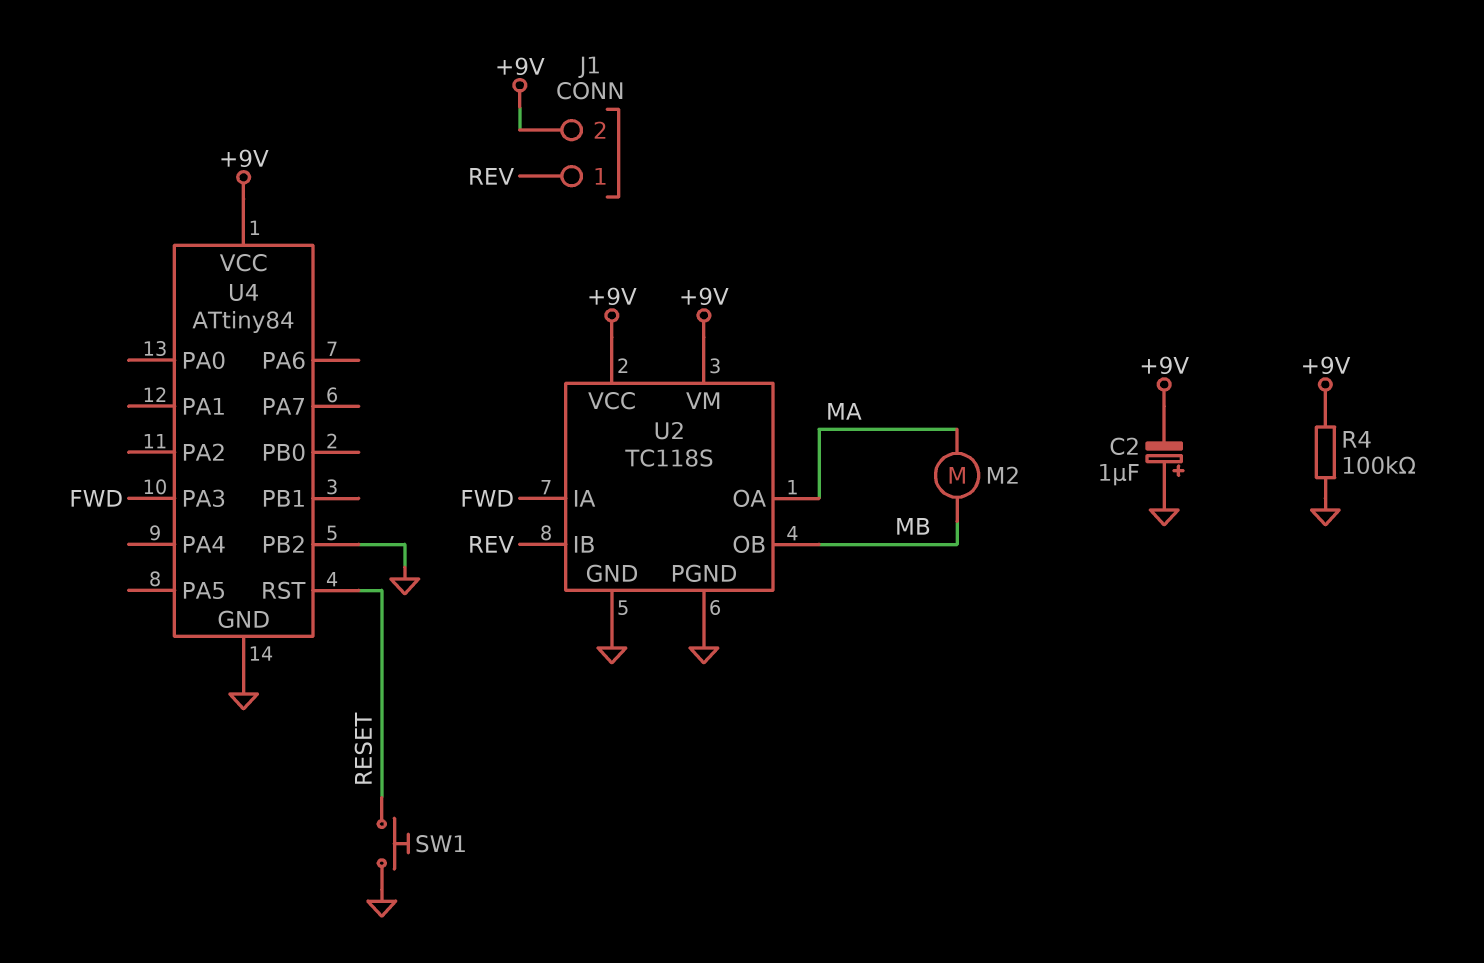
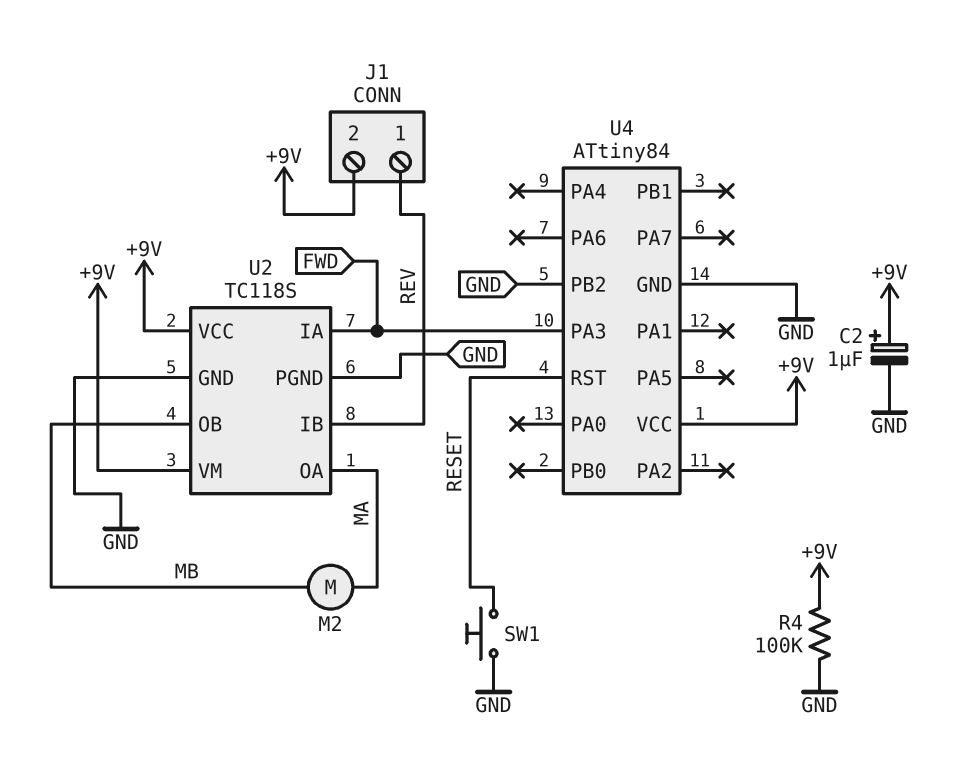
C2: 1uF (plus GND, minus +9V) -> 1uF (plus +9V, minus GND)

